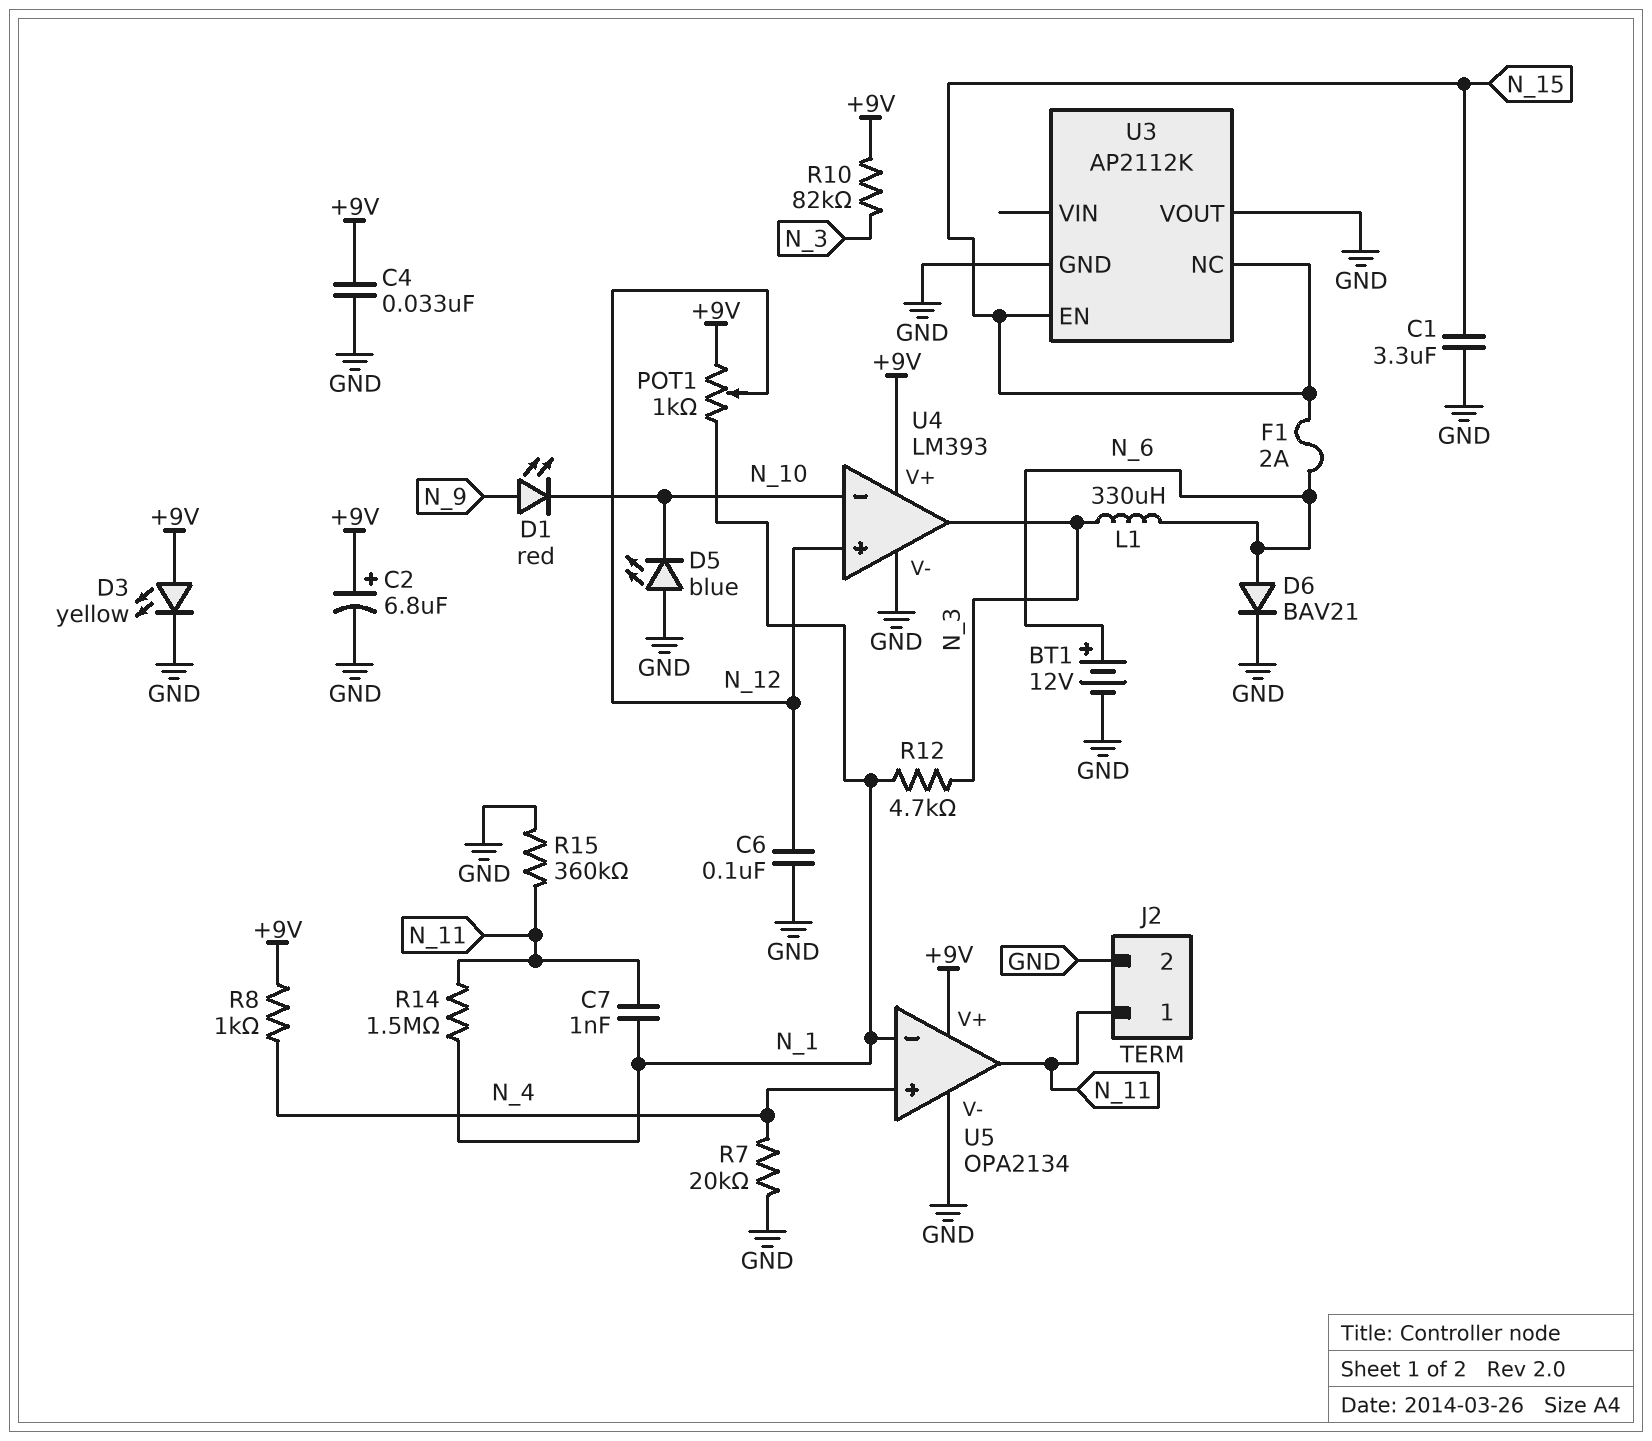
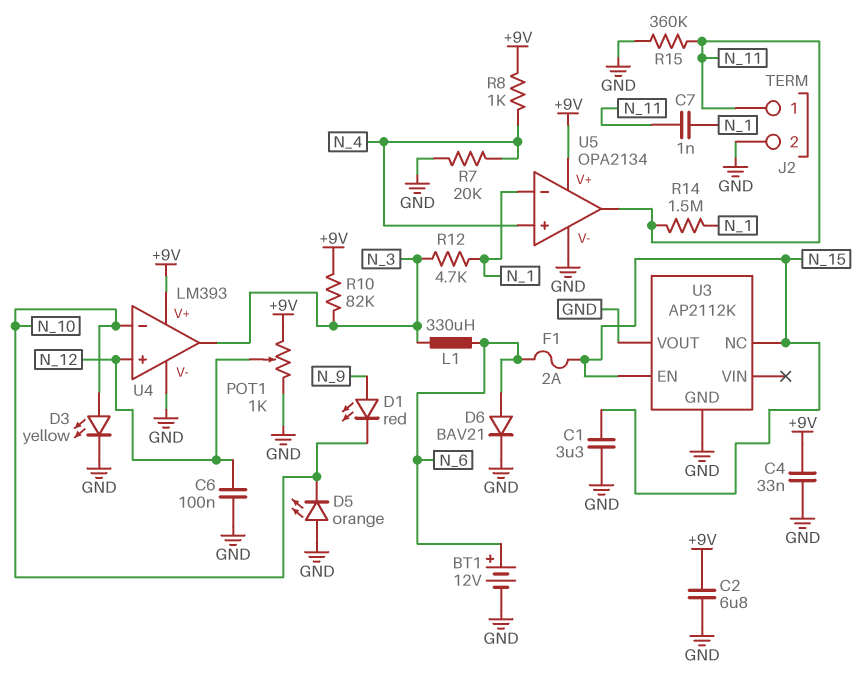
C2: 6.8uF (plus +9V, minus GND) -> 6.8uF (+9V, GND)
D3: LED yellow (A +9V, K GND) -> LED yellow (A N_10, K GND)
D5: LED blue (A GND, K N_10) -> LED orange (A GND, K N_10)
POT1: 1k (+9V, N_1, wiper N_12) -> 1k (+9V, GND, wiper N_12)

